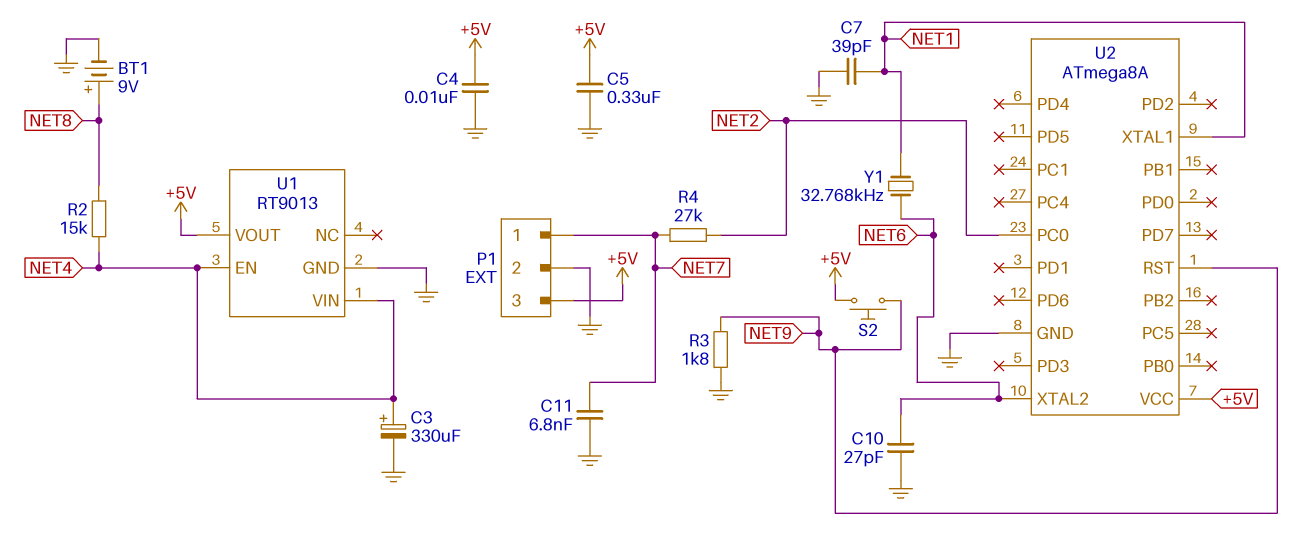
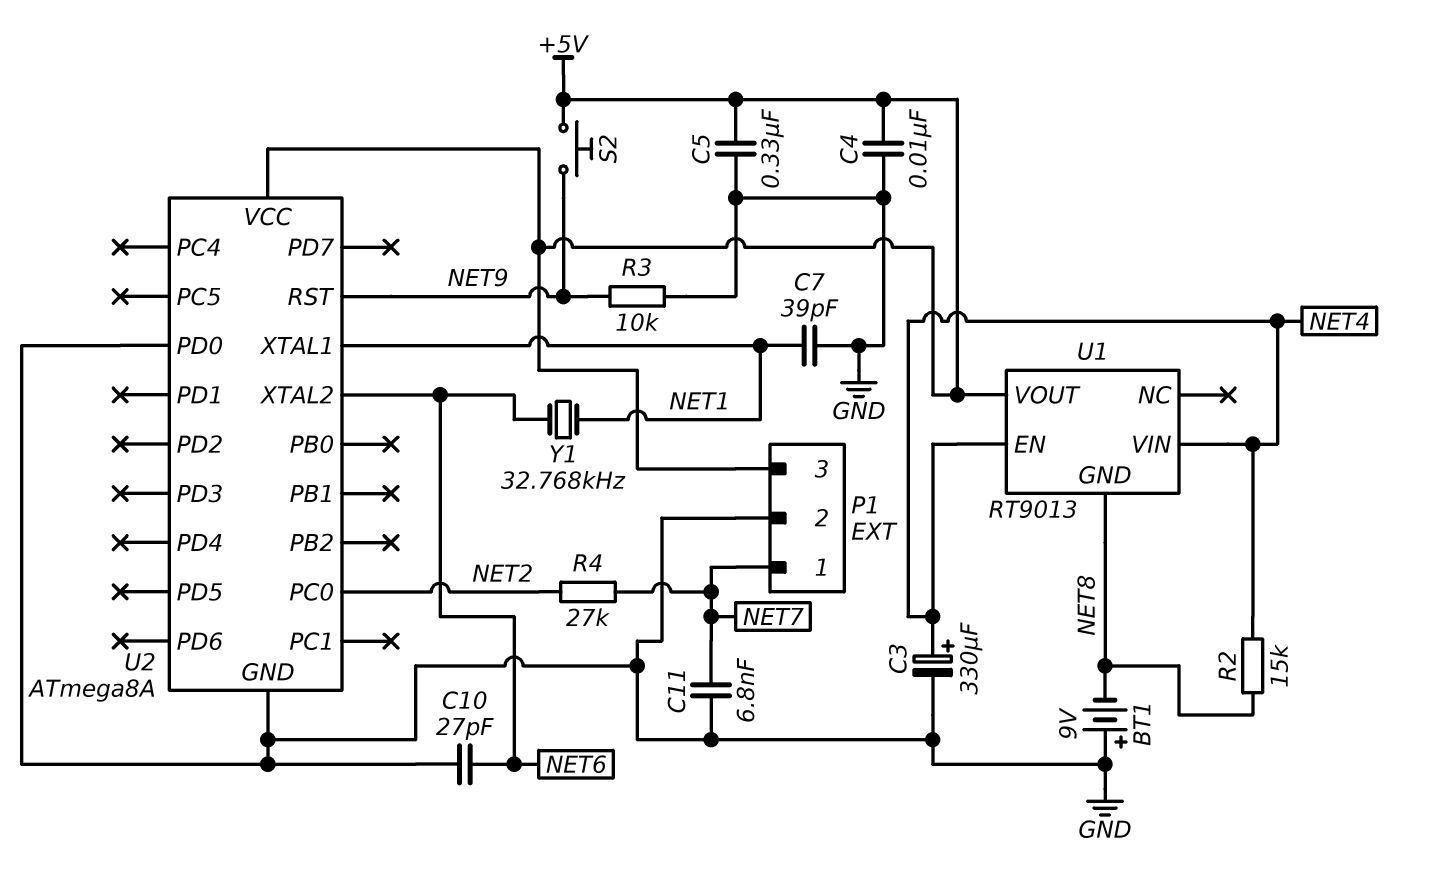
BT1: 9V (plus NET8, minus GND) -> 9V (plus GND, minus NET8)
R3: 1.8k (GND, NET9) -> 10k (GND, NET9)
U1 pin GND: GND -> NET8
U2 pin PD0: none -> GND

